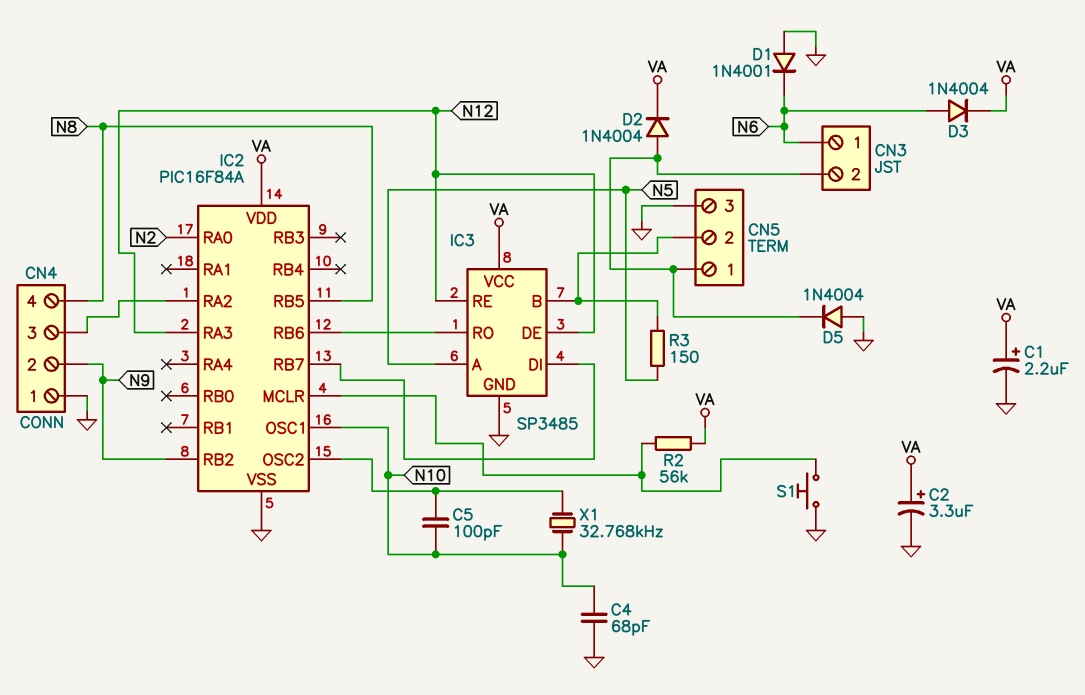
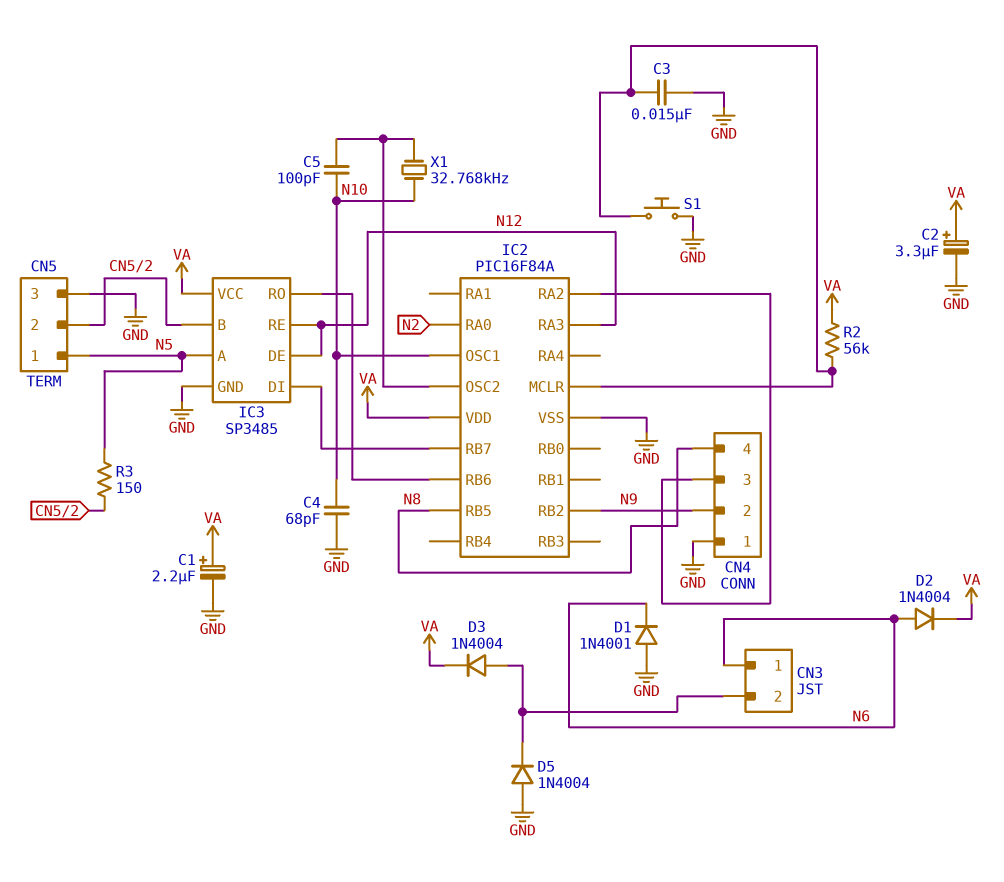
C3: none -> 15nF (GND, IC2/MCLR)
CN5 pin 1: CN3/2 -> N5
D2: diode 1N4004 (A CN3/2, K VA) -> diode 1N4004 (A N6, K VA)
D3: diode 1N4004 (A N6, K VA) -> diode 1N4004 (A CN3/2, K VA)

